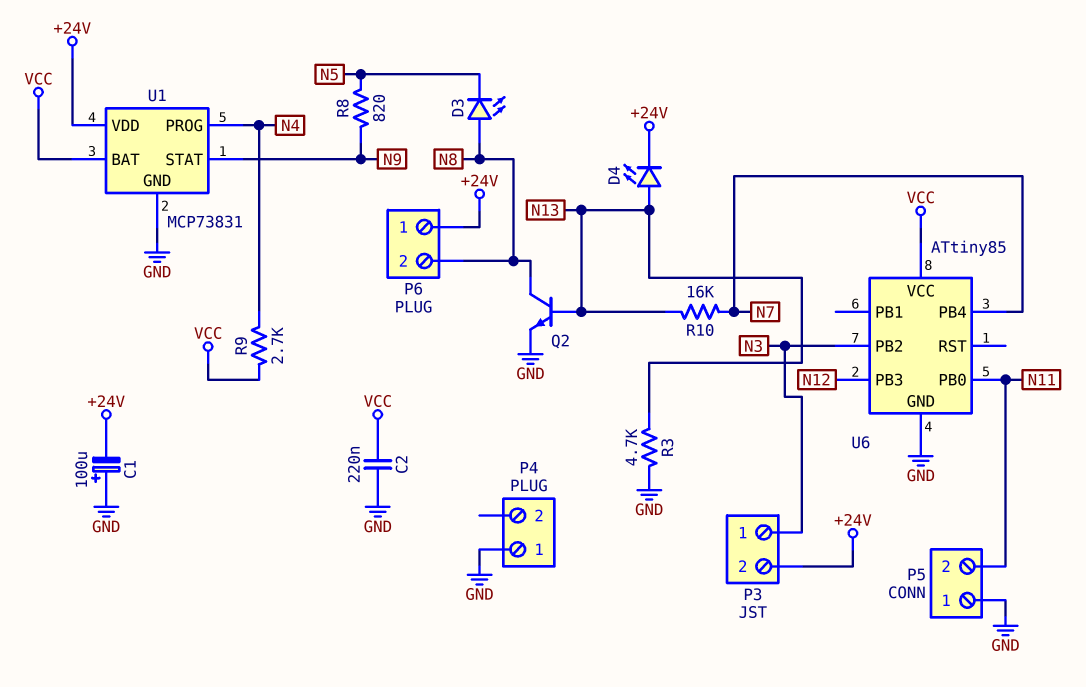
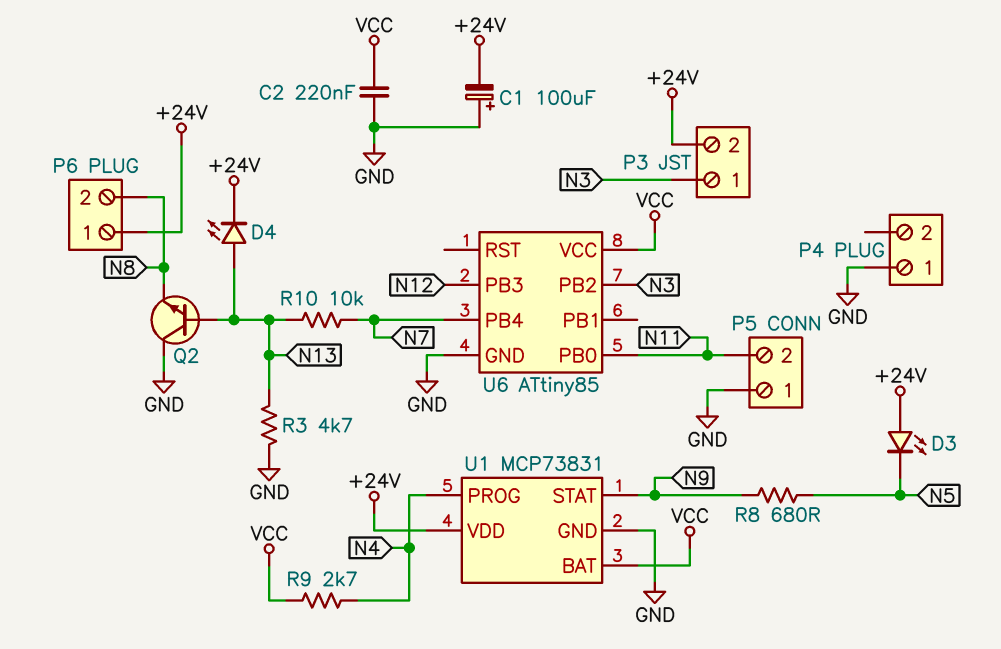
D3: LED (A N8, K N5) -> LED (A +24V, K N5)
Q2: NPN (B N13, C N8, E GND) -> NPN (B N13, C GND, E N8)
R8: 820 (N5, N9) -> 680 (N5, N9)
R10: 16k (N7, N13) -> 10k (N7, N13)

